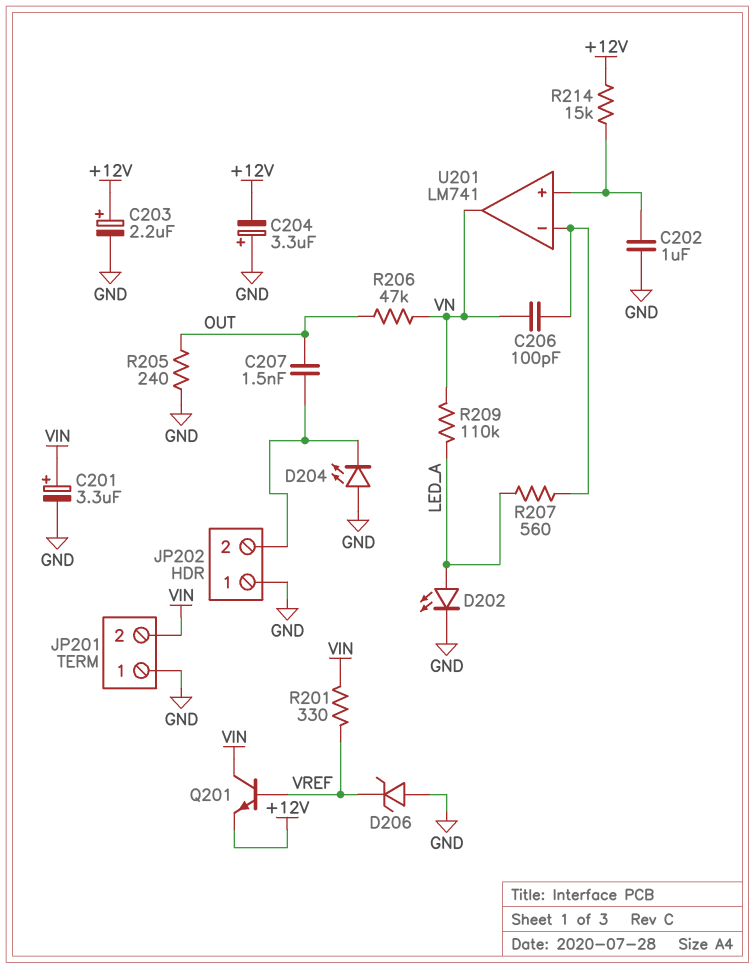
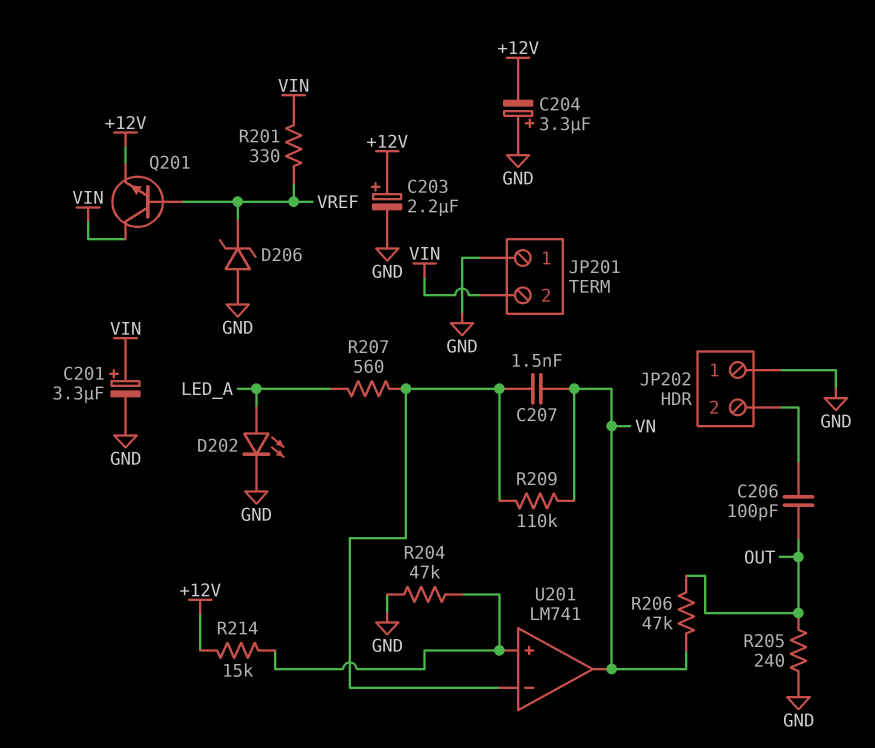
C202: 1uF (GND, U201/in+) -> none
C206: 100pF (U201/in-, VN) -> 100pF (JP202/2, OUT)
C207: 1.5nF (JP202/2, OUT) -> 1.5nF (U201/in-, VN)
D204: LED (A GND, K JP202/2) -> none
R204: none -> 47k (GND, U201/in+)
R209: 110k (LED_A, VN) -> 110k (U201/in-, VN)

